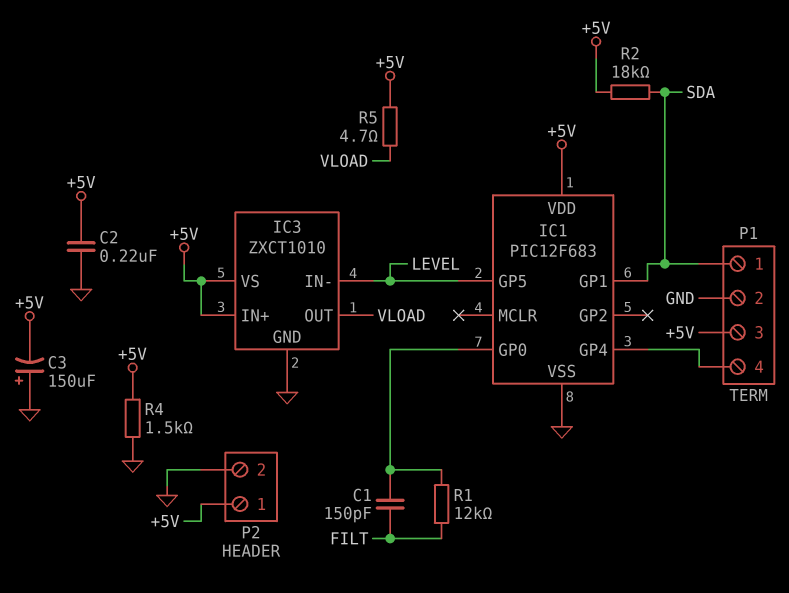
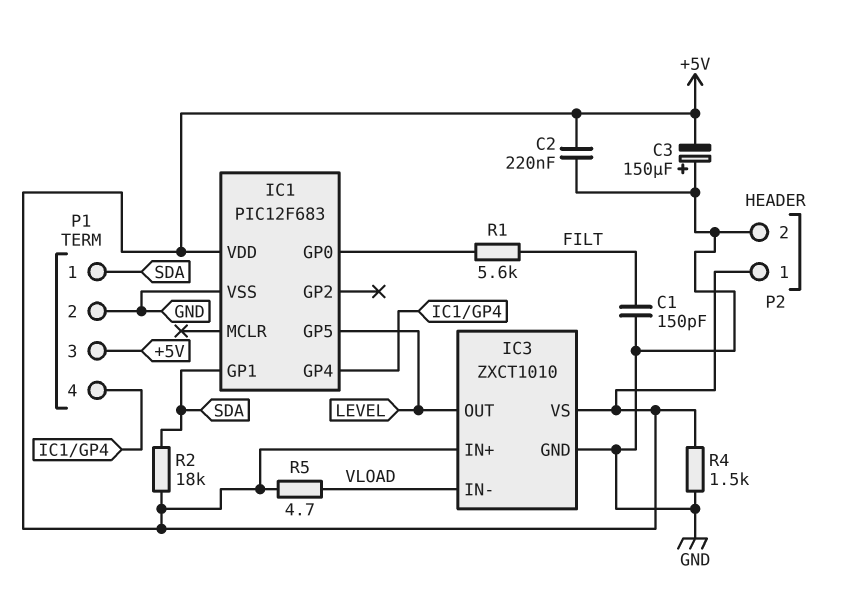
C1: 150pF (FILT, IC1/GP0) -> 150pF (FILT, GND)
IC3 pin IN-: LEVEL -> VLOAD
IC3 pin OUT: VLOAD -> LEVEL
R1: 12k (FILT, IC1/GP0) -> 5.6k (FILT, IC1/GP0)

